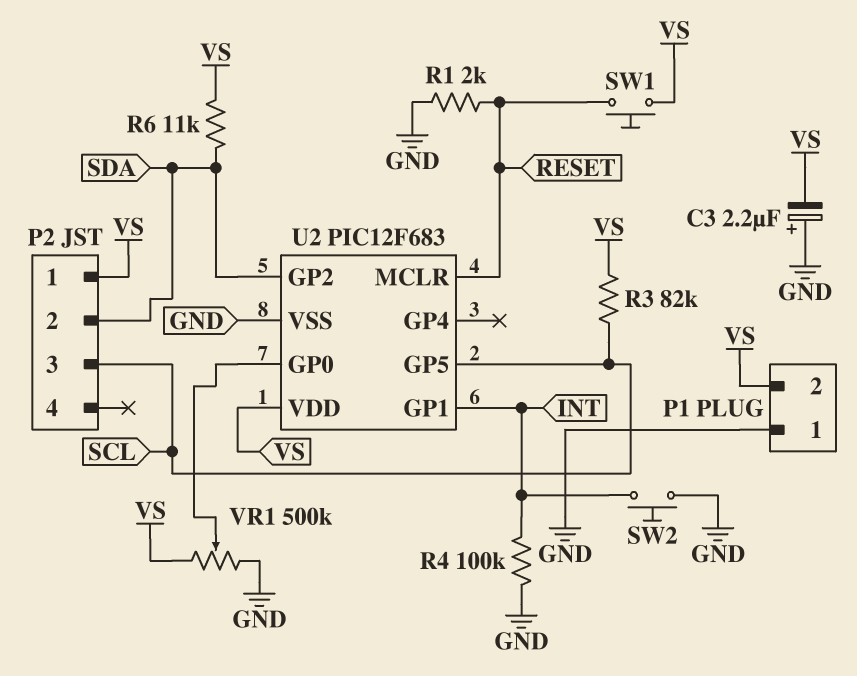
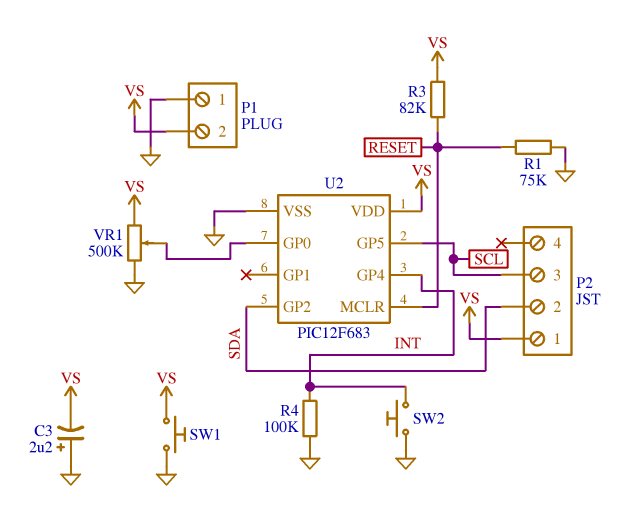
R1: 2k (GND, RESET) -> 75k (GND, RESET)
R3: 82k (SCL, VS) -> 82k (RESET, VS)
R6: 11k (SDA, VS) -> none
SW1: button (RESET, VS) -> button (GND, VS)
U2 pin GP1: INT -> none
U2 pin GP4: none -> INT

